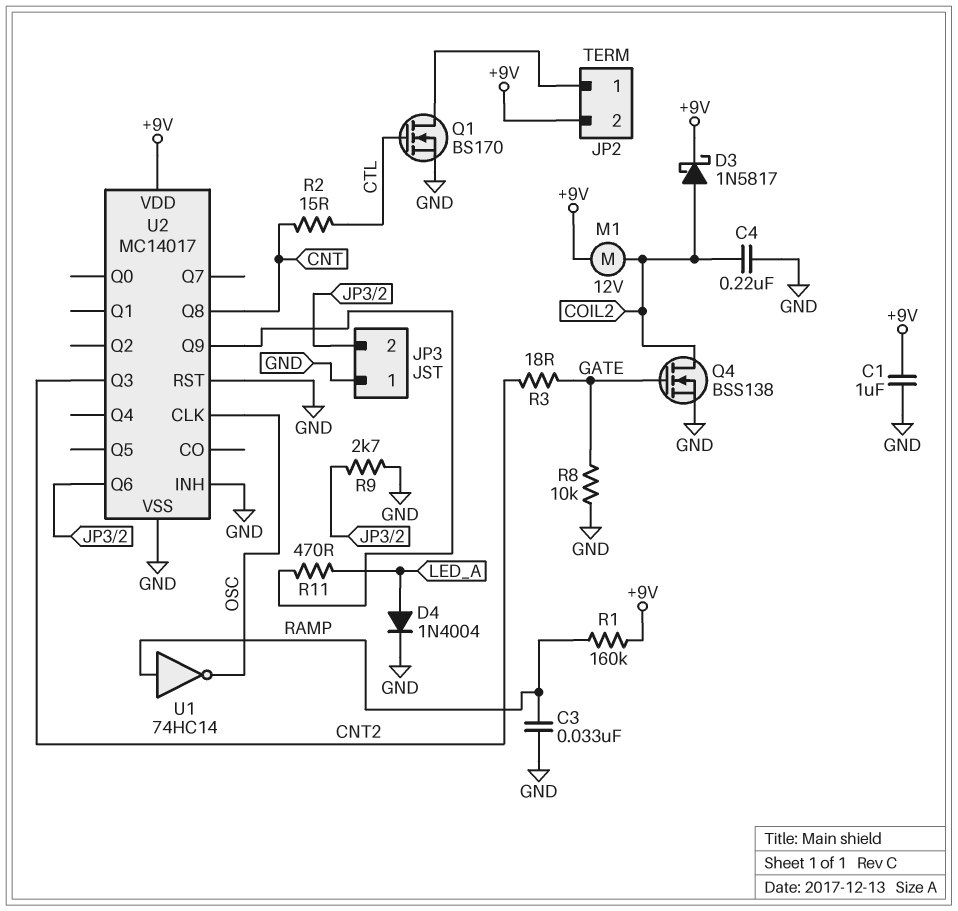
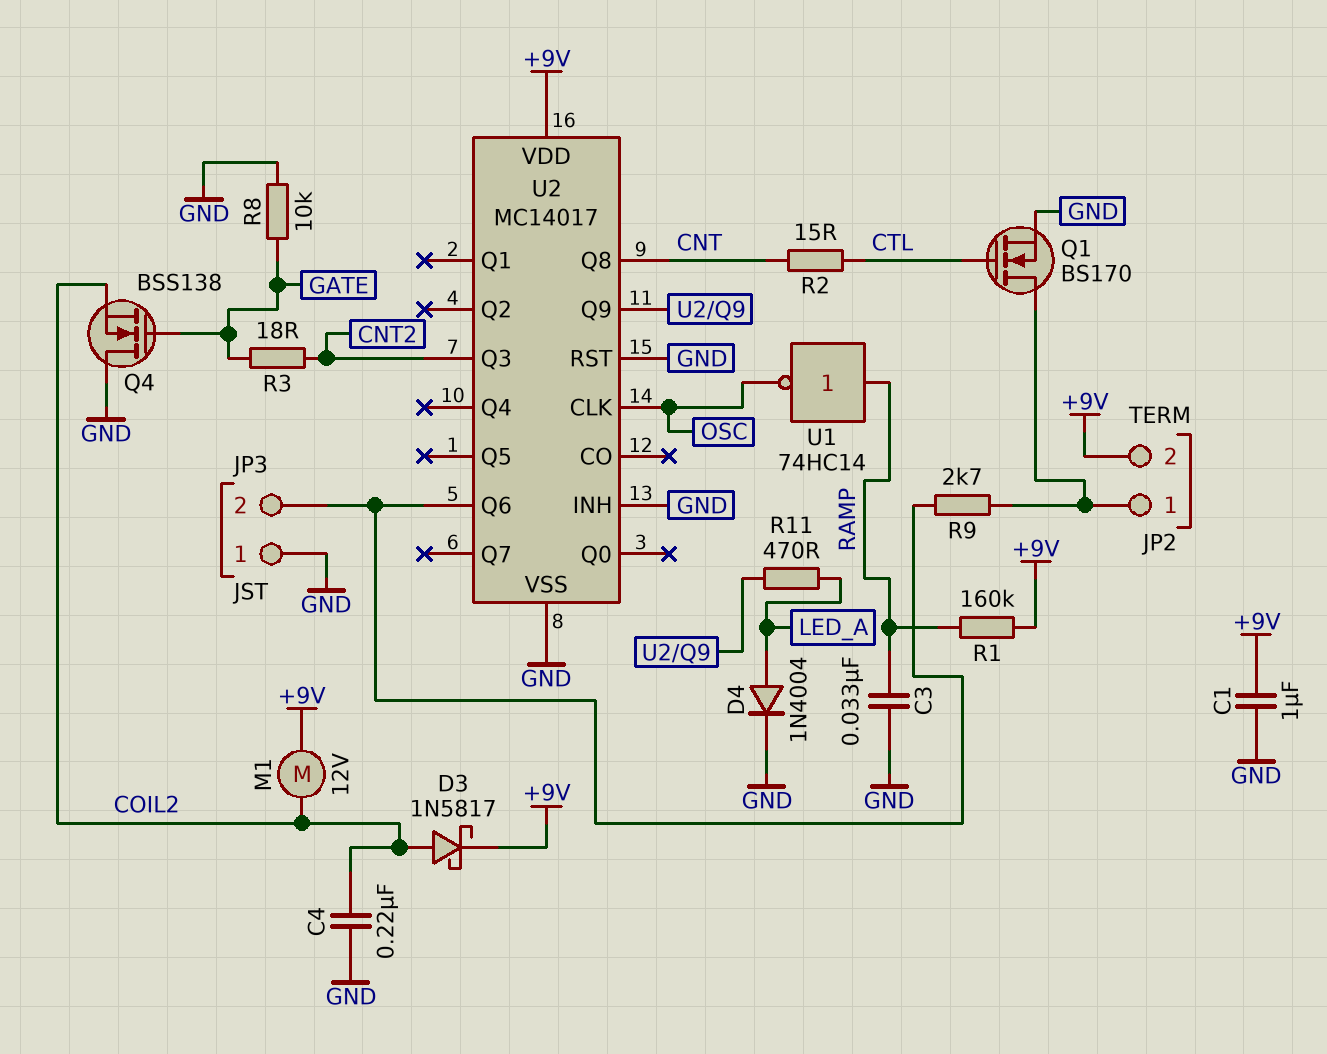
Q4: NMOS BSS138 (G GATE, D COIL2, S GND) -> NMOS BSS138 (G GATE, D GND, S COIL2)
R9: 2.7k (GND, JP3/2) -> 2.7k (JP2/1, JP3/2)

